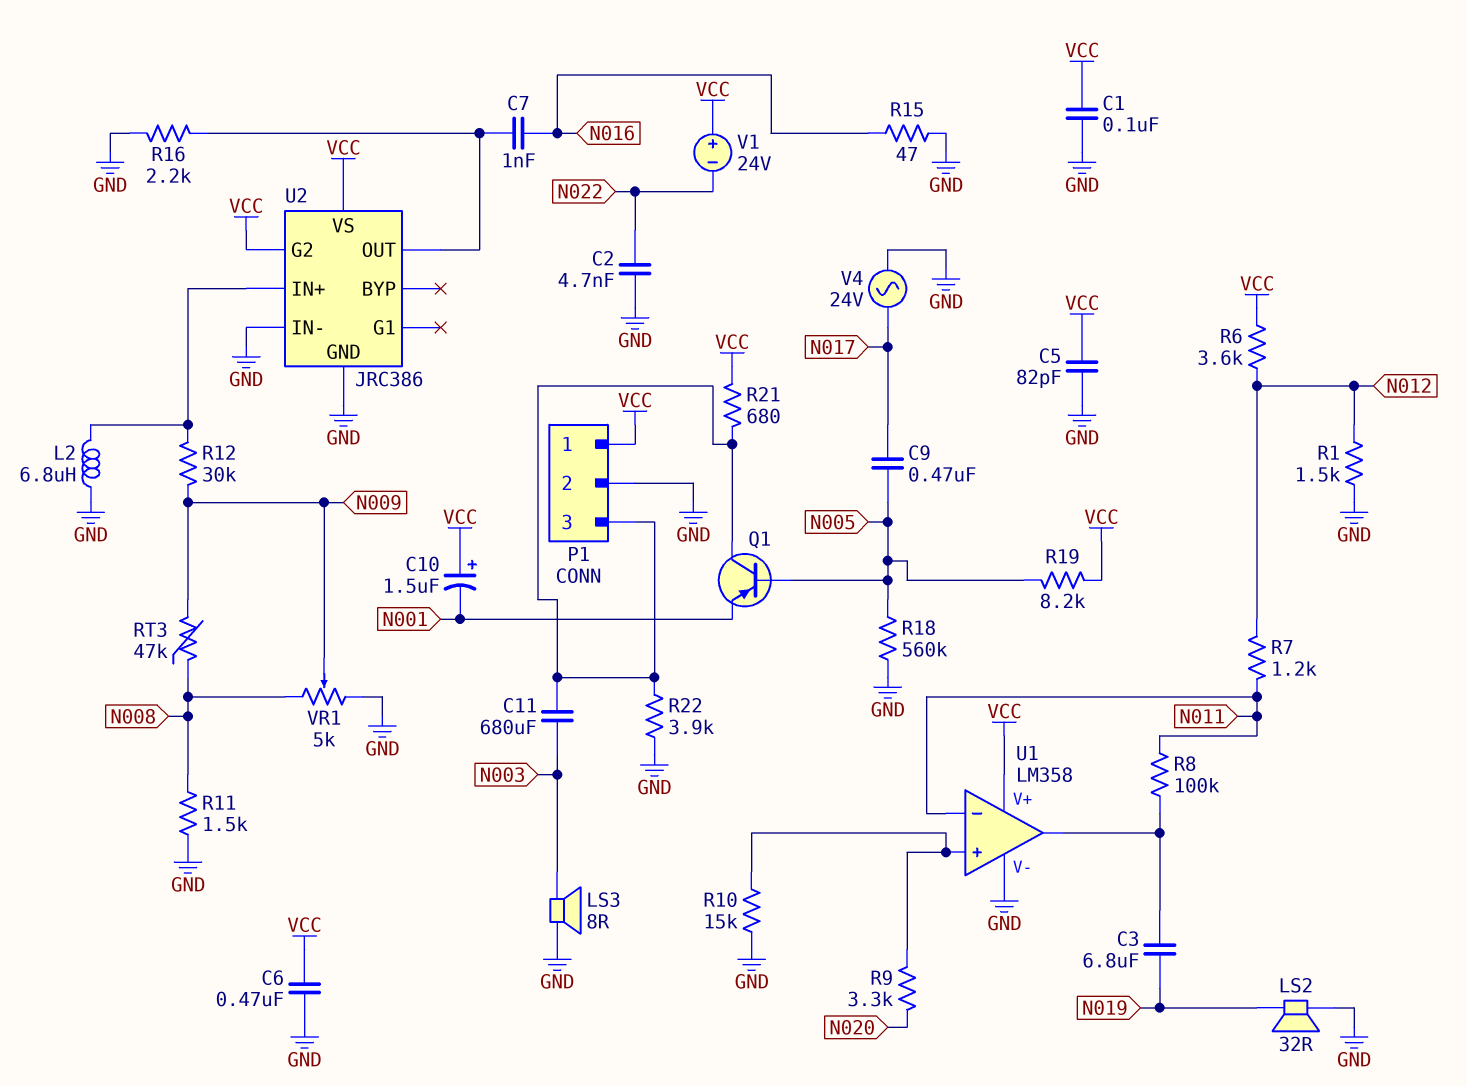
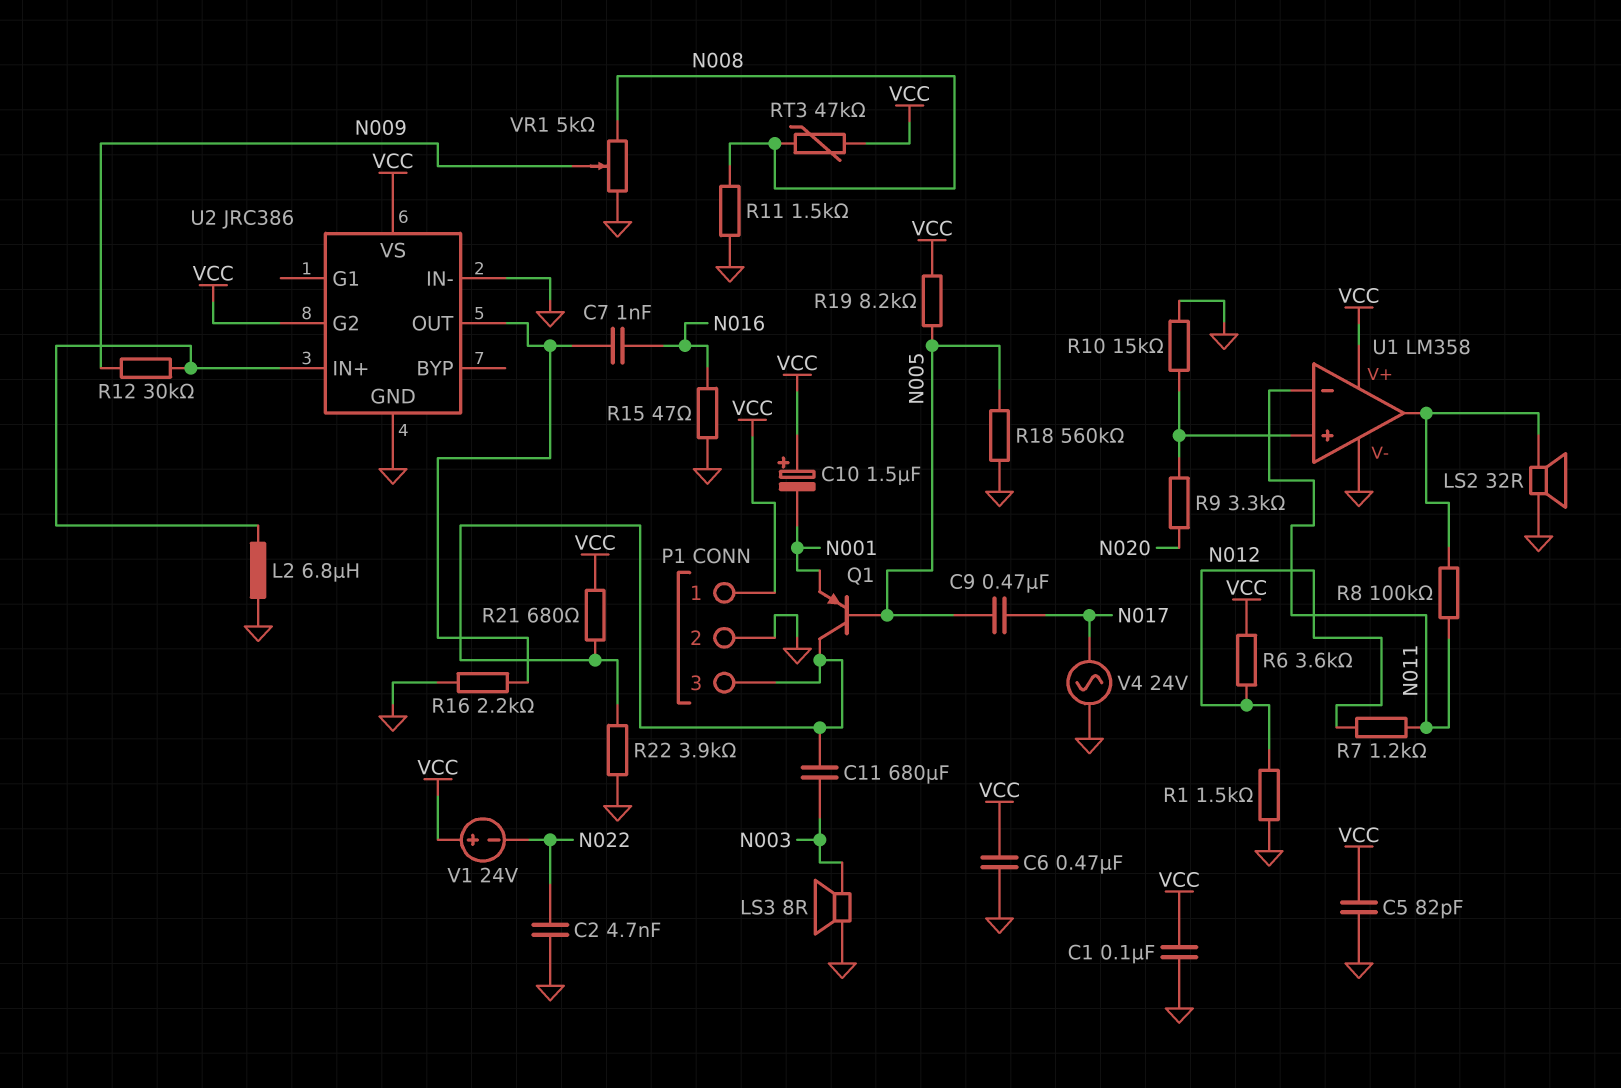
C3: 6.8uF (N019, U1/out) -> none
LS2: speaker 32R (GND, N019) -> speaker 32R (GND, U1/out)
RT3: 47k (N008, N009) -> 47k (N008, VCC)

